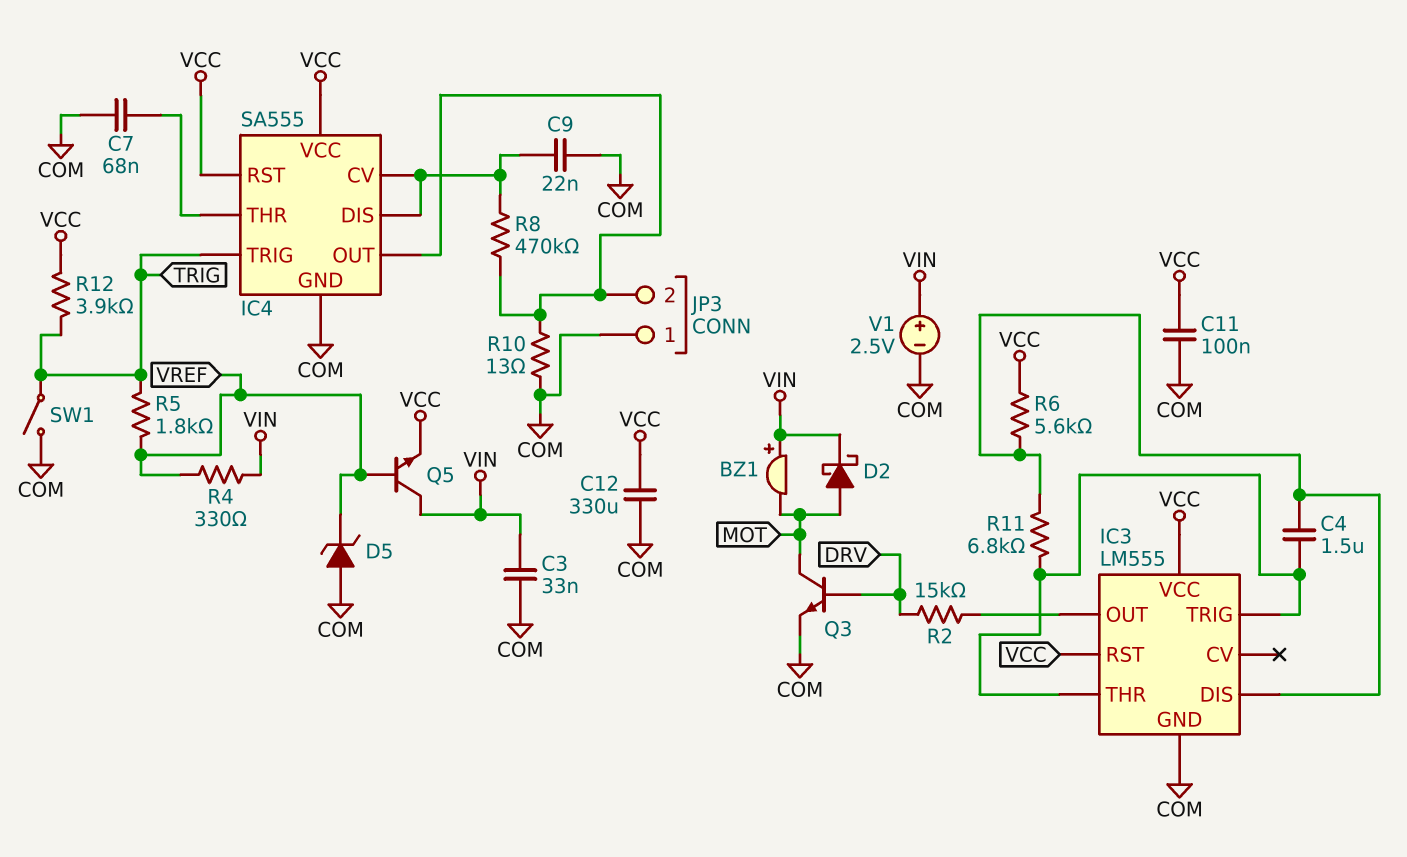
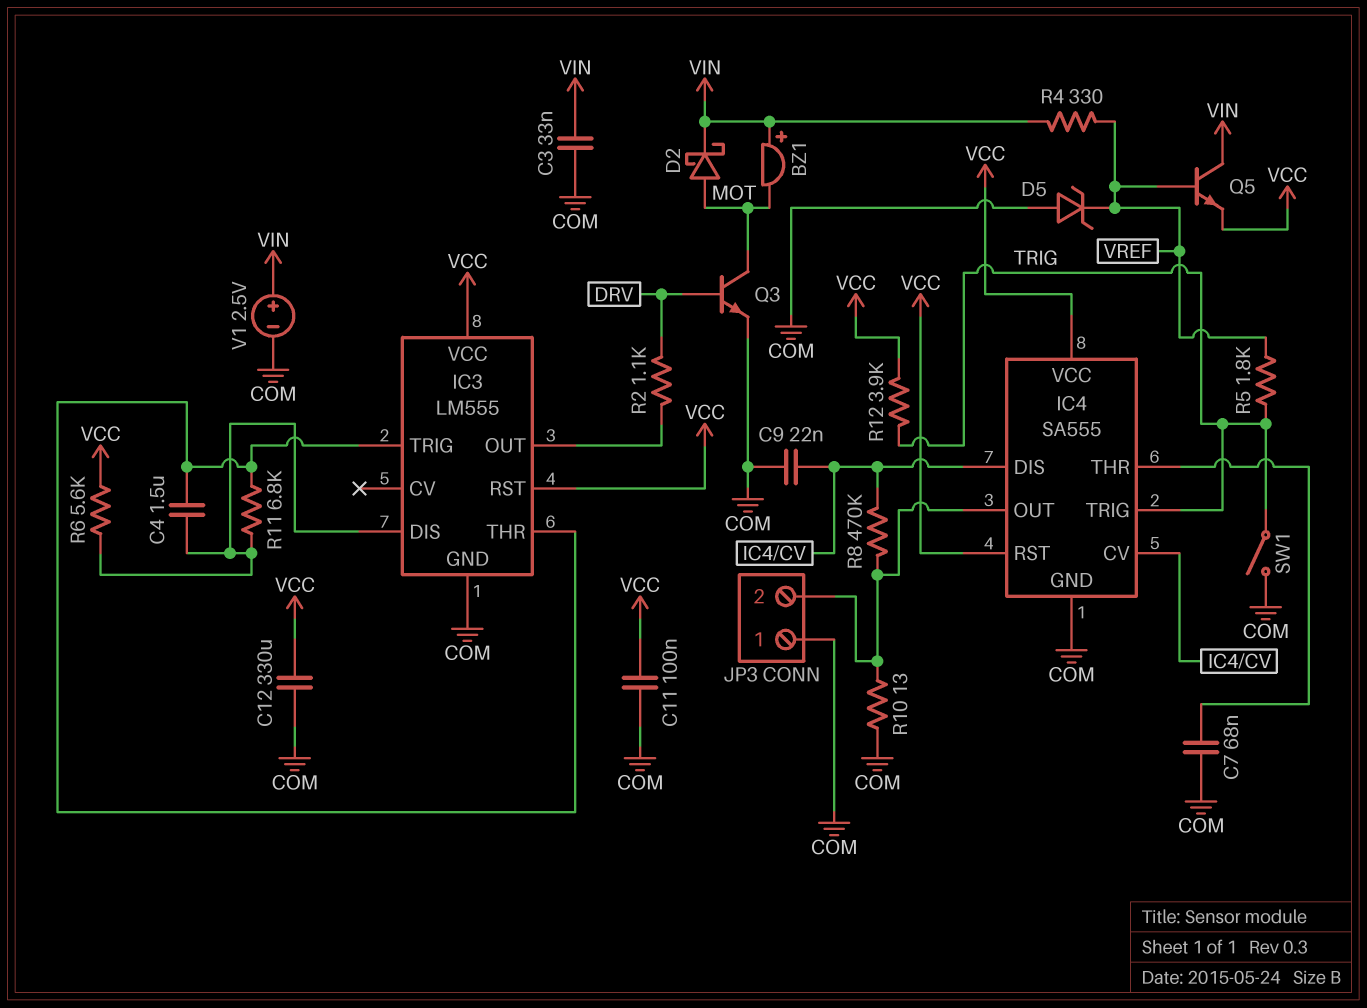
R2: 15k (DRV, IC3/OUT) -> 1.1k (DRV, IC3/OUT)

